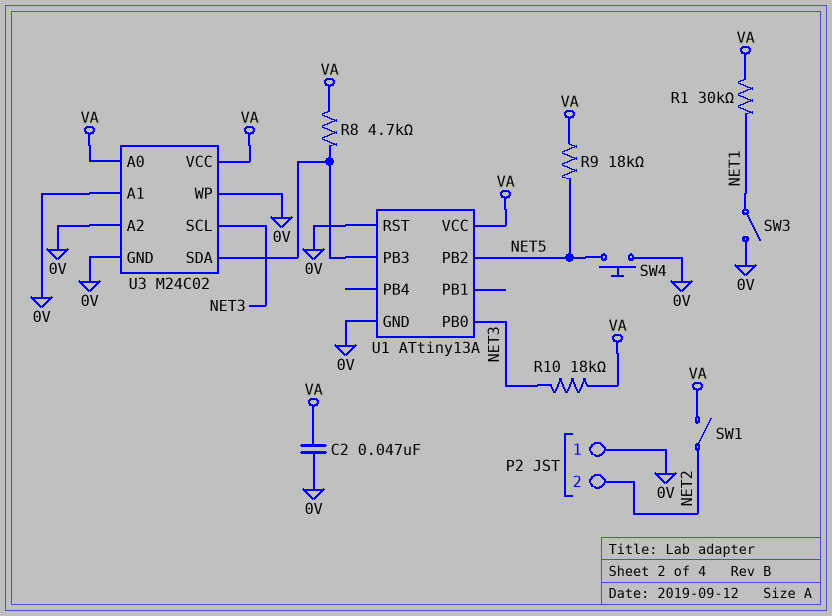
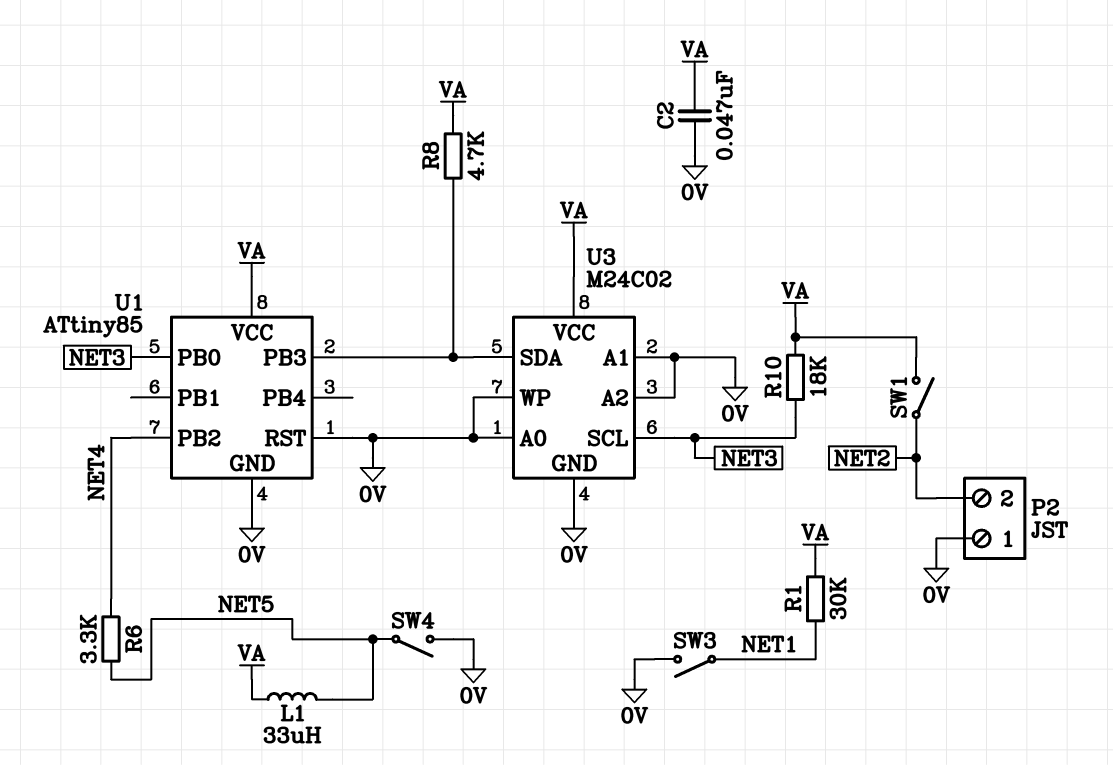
L1: none -> 33uH (NET5, VA)
R6: none -> 3.3k (NET4, NET5)
R9: 18k (NET5, VA) -> none
SW4: button (0V, NET5) -> switch (0V, NET5)
U1: ATtiny13A -> ATtiny85
U1 pin PB2: NET5 -> NET4
U3 pin A0: VA -> 0V

